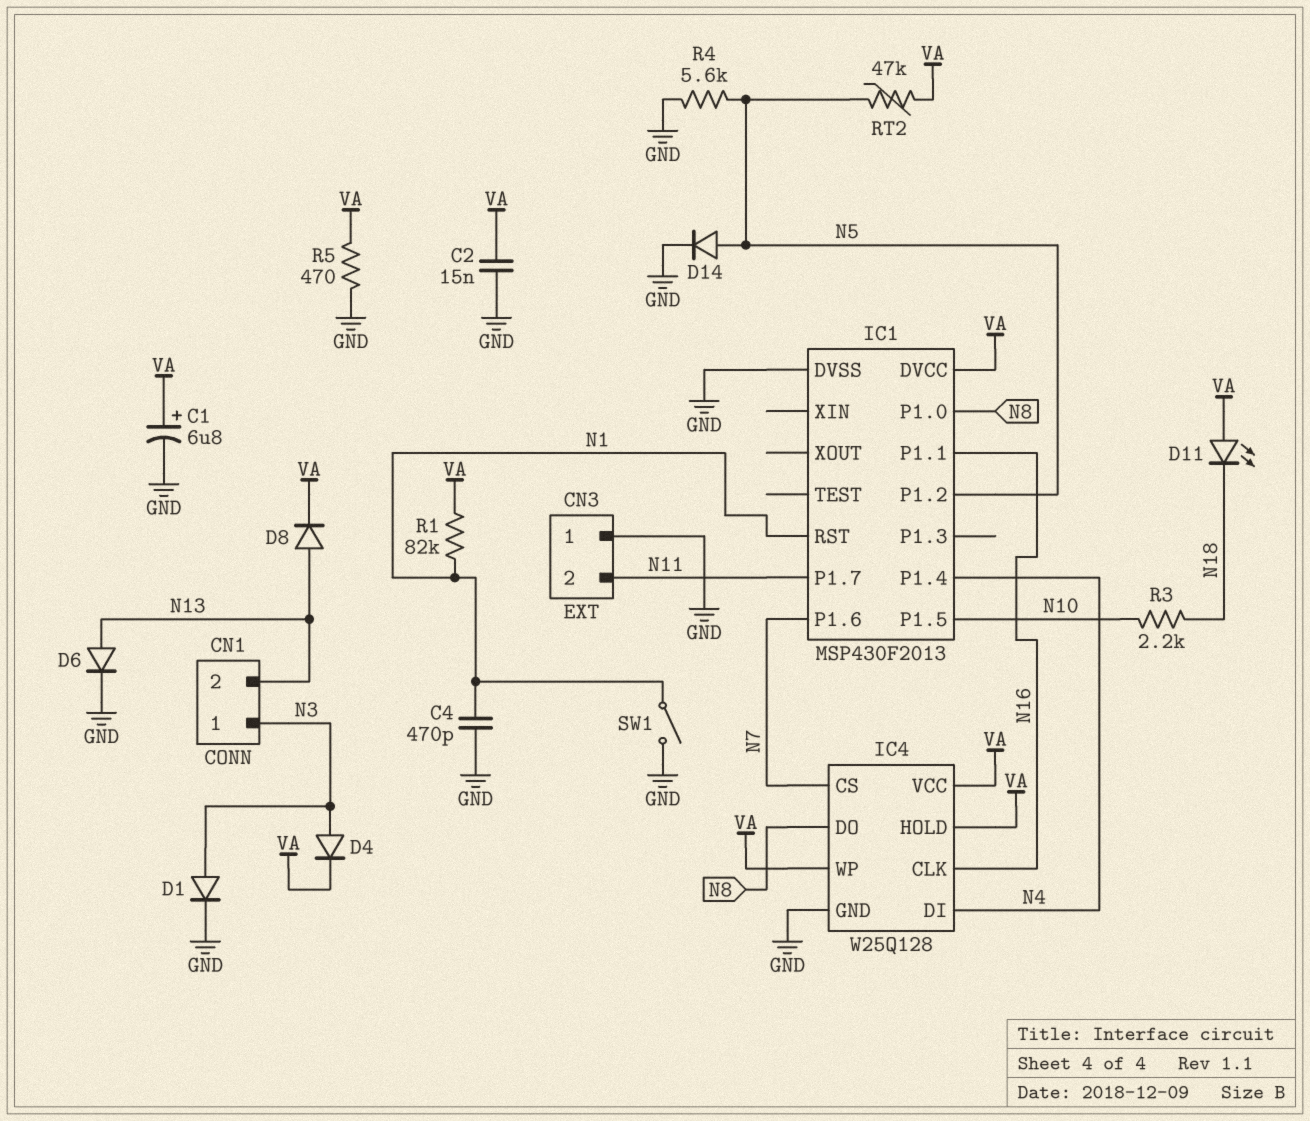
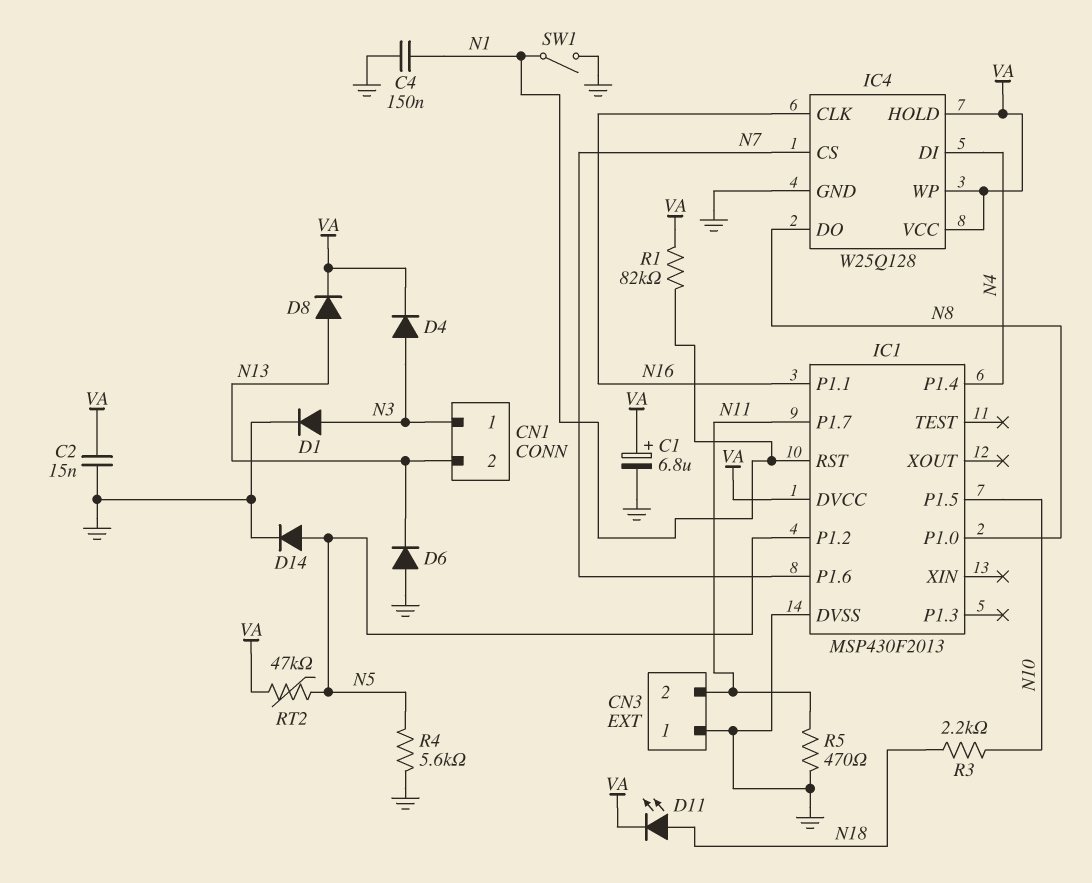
C4: 470pF (GND, N1) -> 150nF (GND, N1)
D6: diode (A N13, K GND) -> diode (A GND, K N13)
D11: LED (A VA, K N18) -> LED (A N18, K VA)
R5: 470 (GND, VA) -> 470 (GND, N11)

